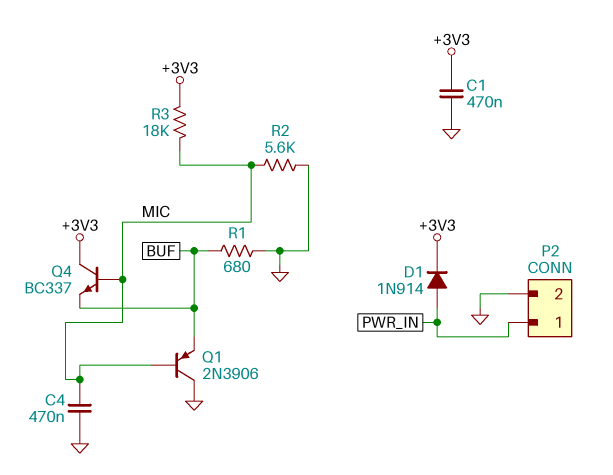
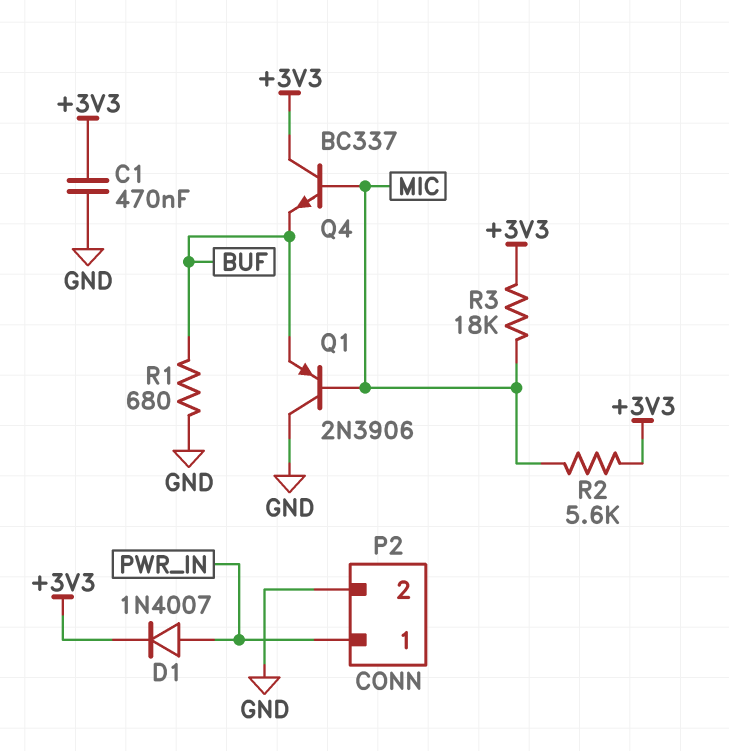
C4: 470nF (GND, MIC) -> none
D1: diode 1N914 (A PWR_IN, K +3V3) -> diode 1N4007 (A PWR_IN, K +3V3)
R2: 5.6k (GND, MIC) -> 5.6k (+3V3, MIC)

